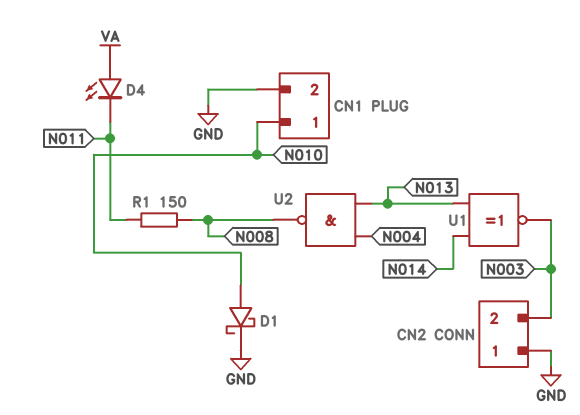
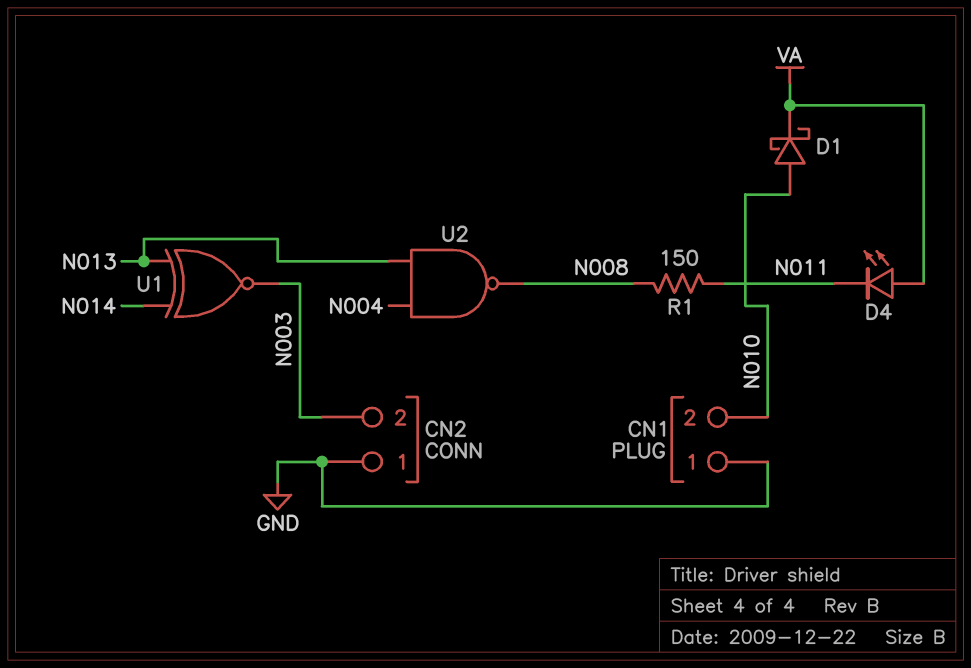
CN1 pin 1: N010 -> GND
CN1 pin 2: GND -> N010
D1: schottky (A N010, K GND) -> schottky (A N010, K VA)

